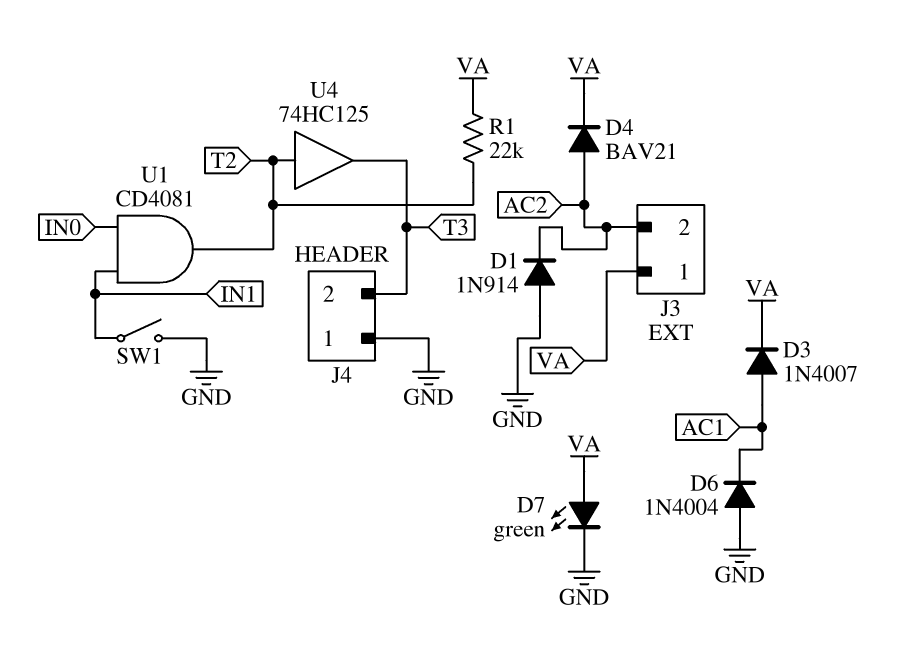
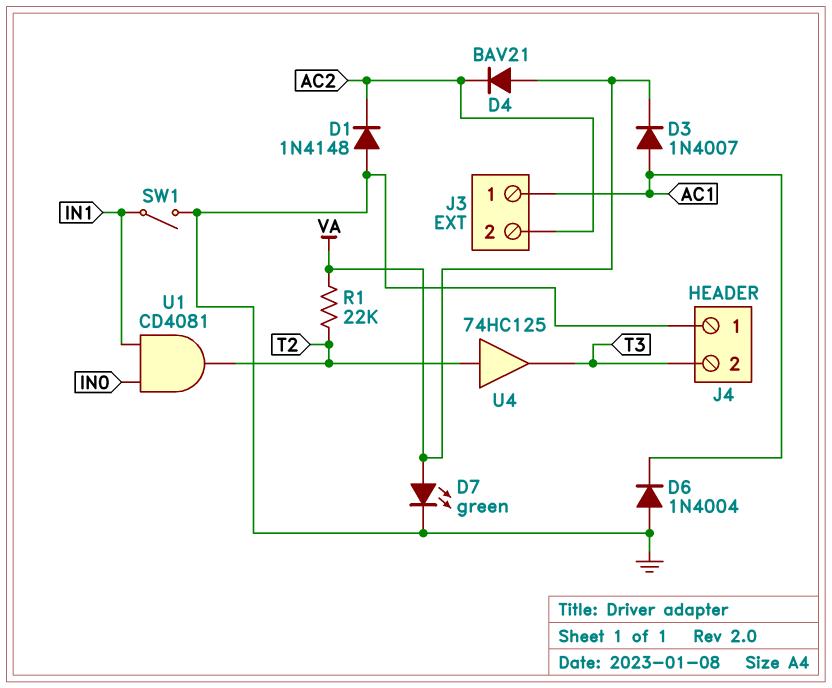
D1: diode 1N914 (A GND, K AC2) -> diode 1N4148 (A GND, K AC2)
D4: diode BAV21 (A AC2, K VA) -> diode BAV21 (A VA, K AC2)
J3 pin 1: VA -> AC1

